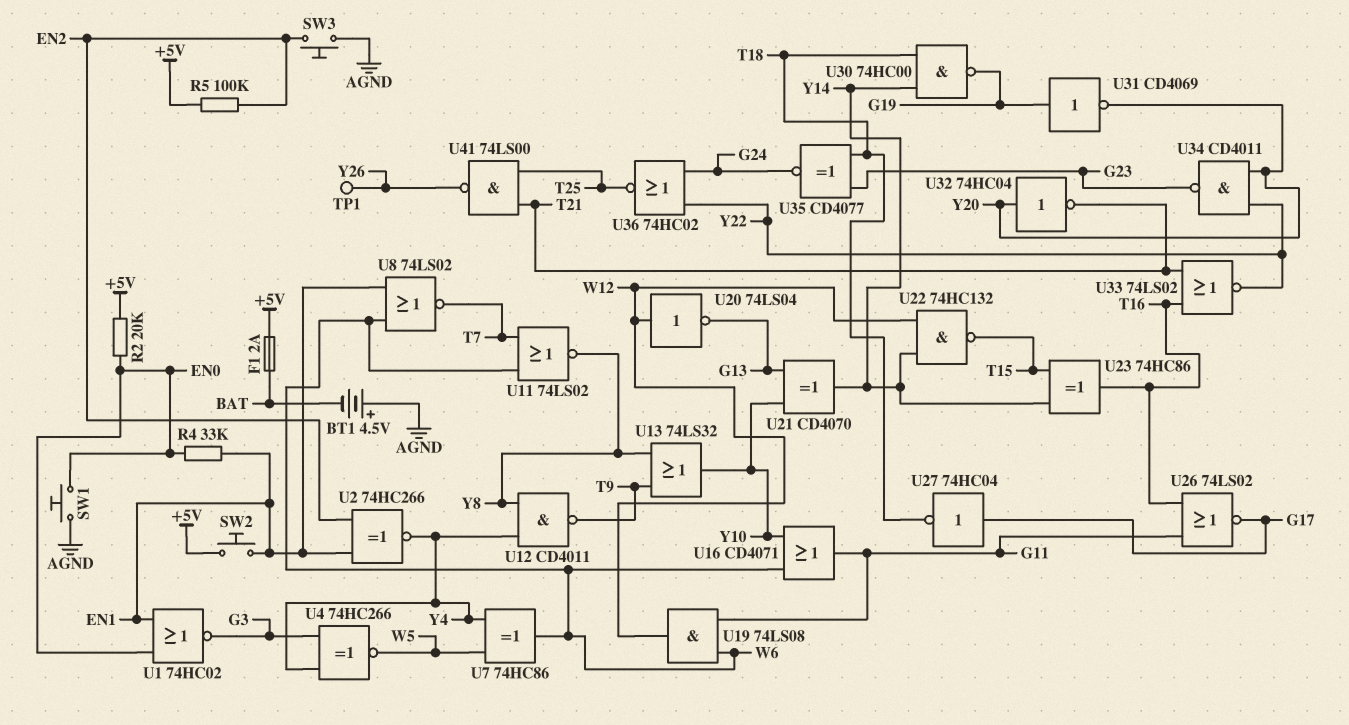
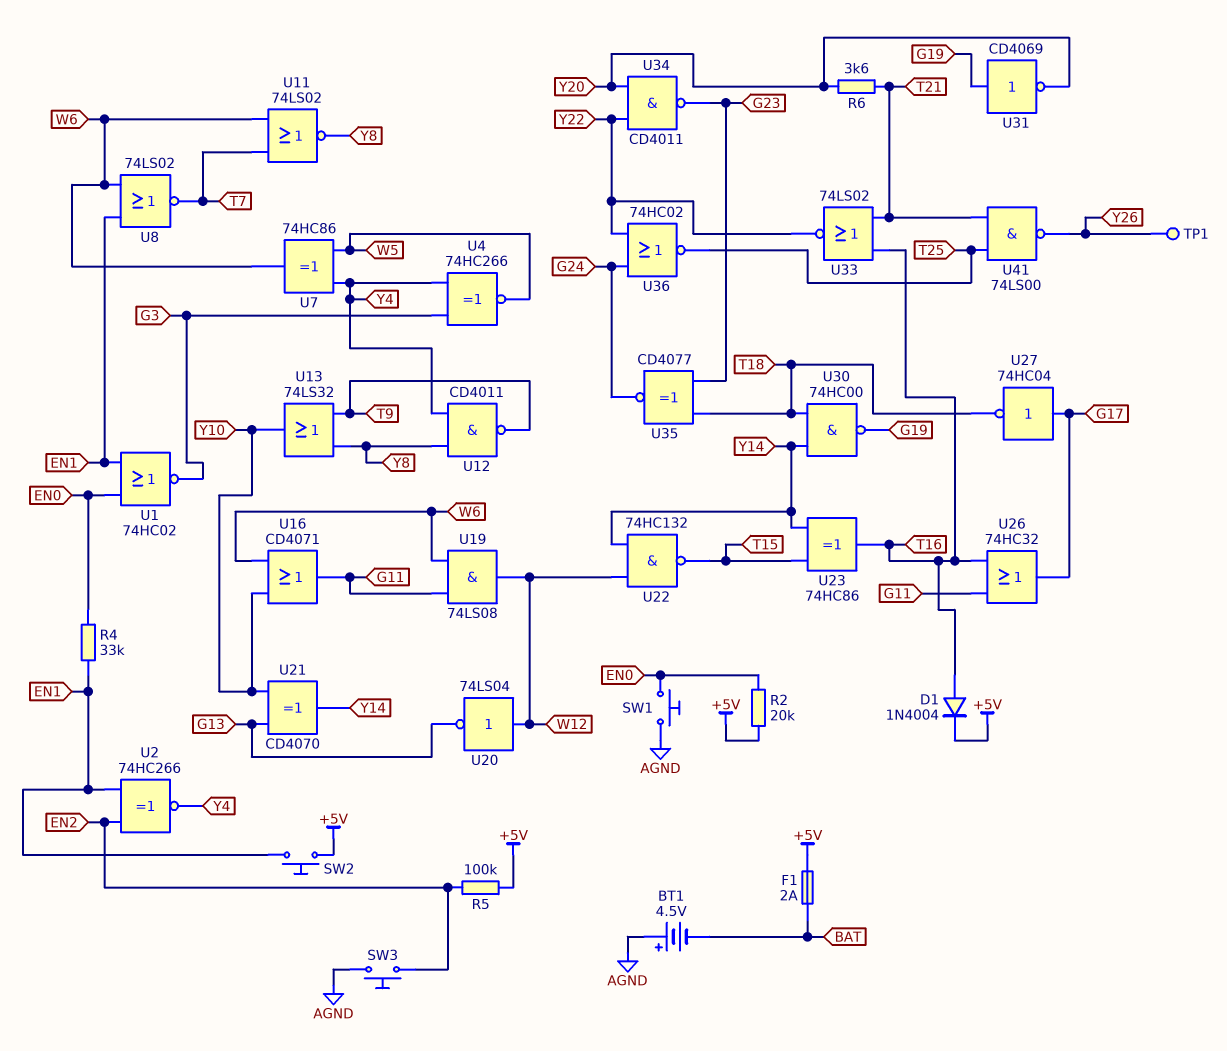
D1: none -> diode 1N4004 (A T16, K +5V)
R6: none -> 3.6k (T21, Y20)
U26: NOR 74LS02 (in G11, in T16, out G17) -> OR 74HC32 (in G11, in T16, out G17)
U32: NOT 74HC04 (in Y20, out T21) -> none

